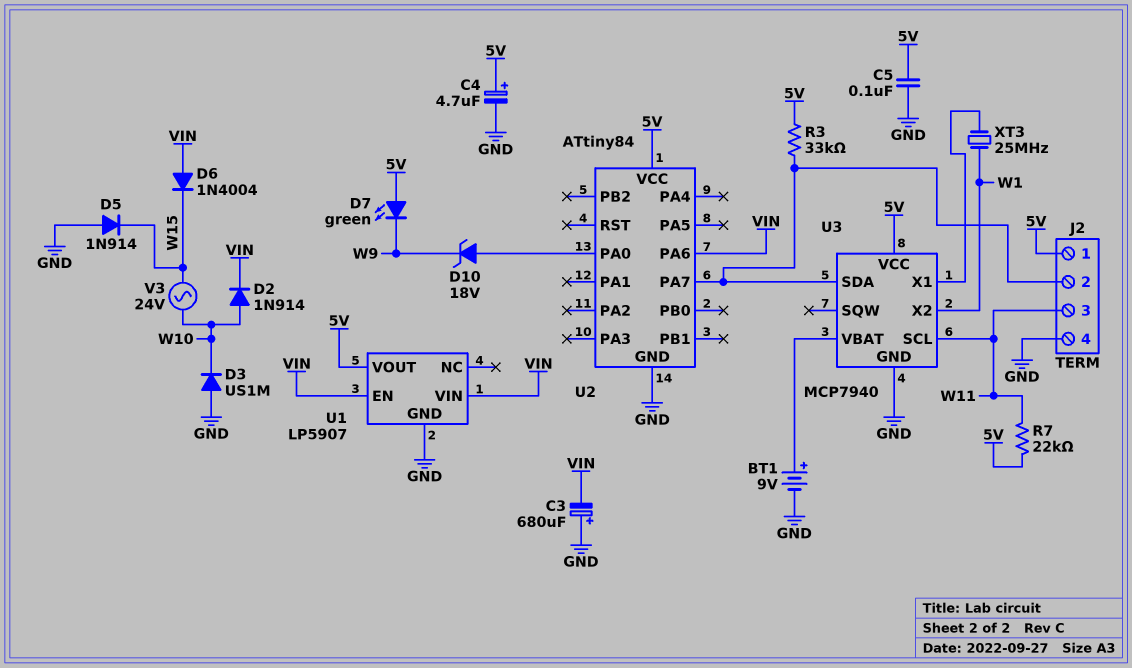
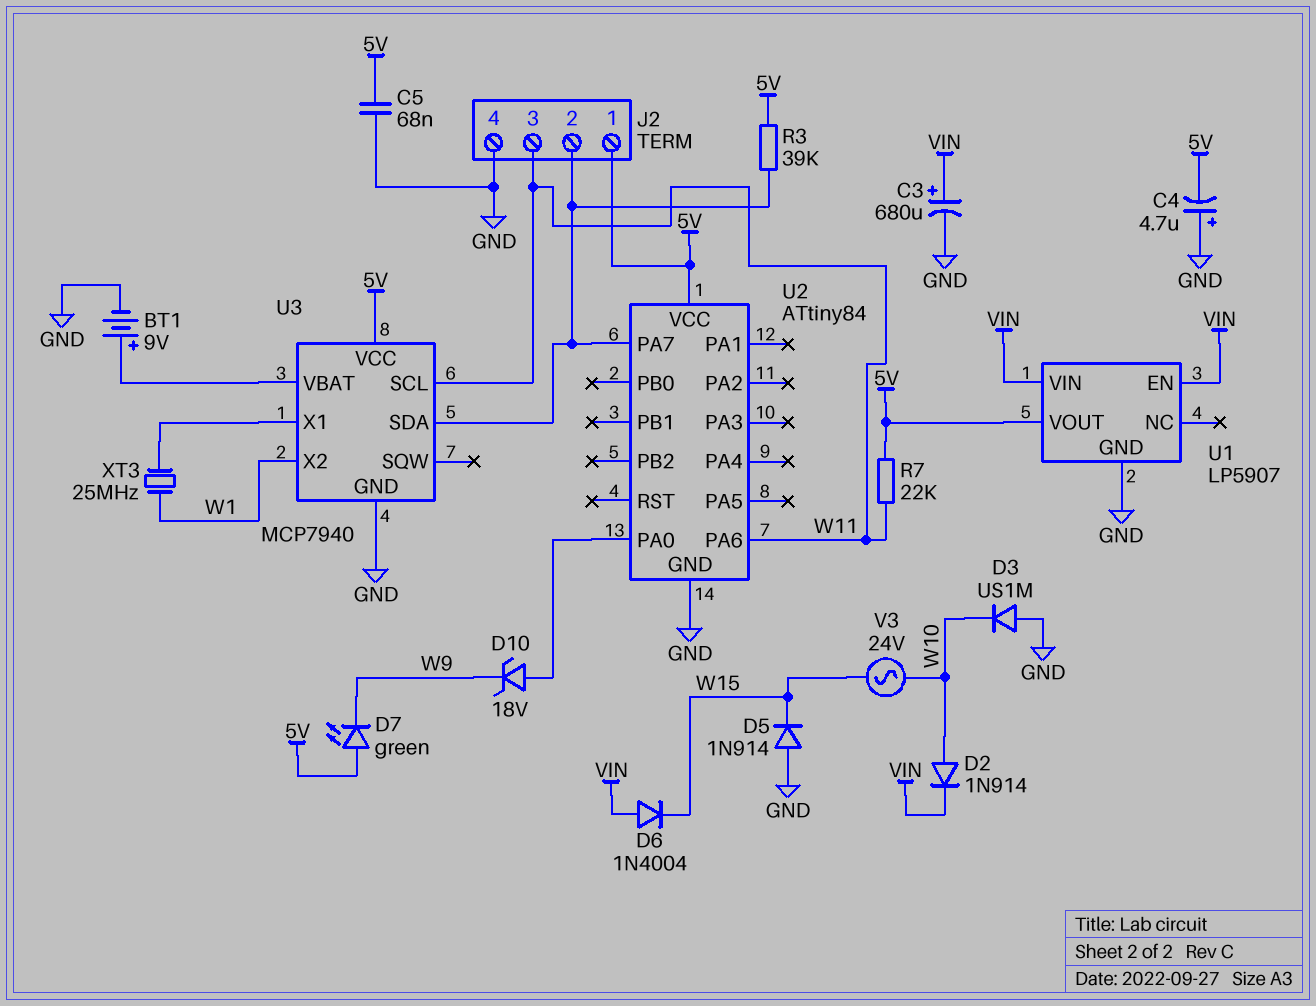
C3: 680uF (plus GND, minus VIN) -> 680uF (plus VIN, minus GND)
C4: 4.7uF (plus 5V, minus GND) -> 4.7uF (plus GND, minus 5V)
C5: 100nF (5V, GND) -> 68nF (5V, GND)
R3: 33k (5V, J2/2) -> 39k (5V, J2/2)
U2 pin PA6: VIN -> W11

